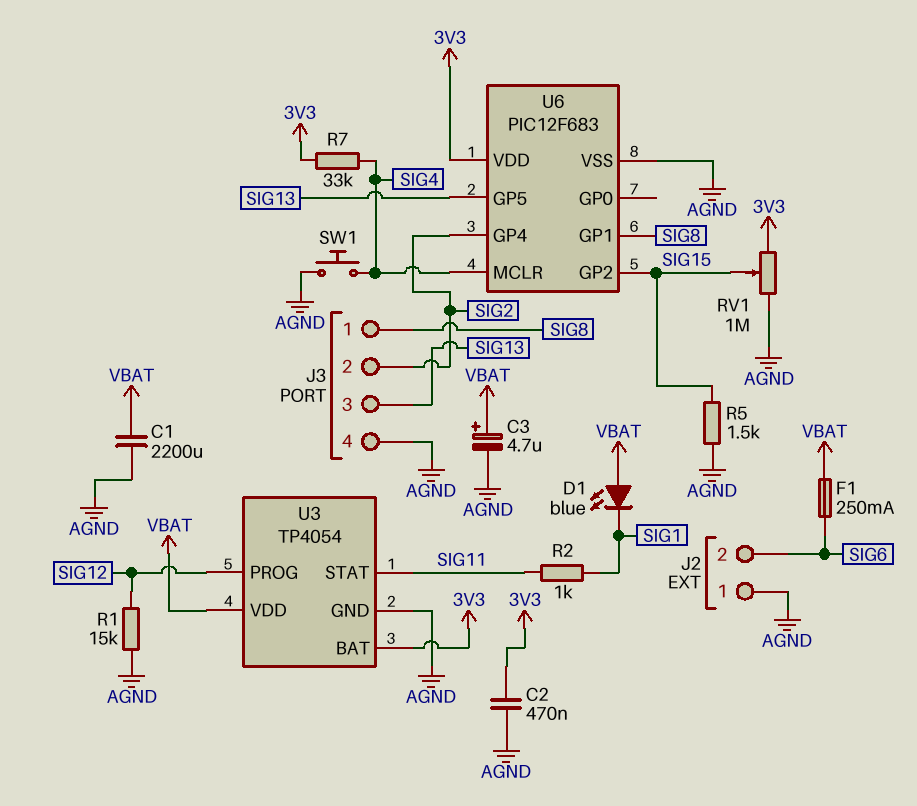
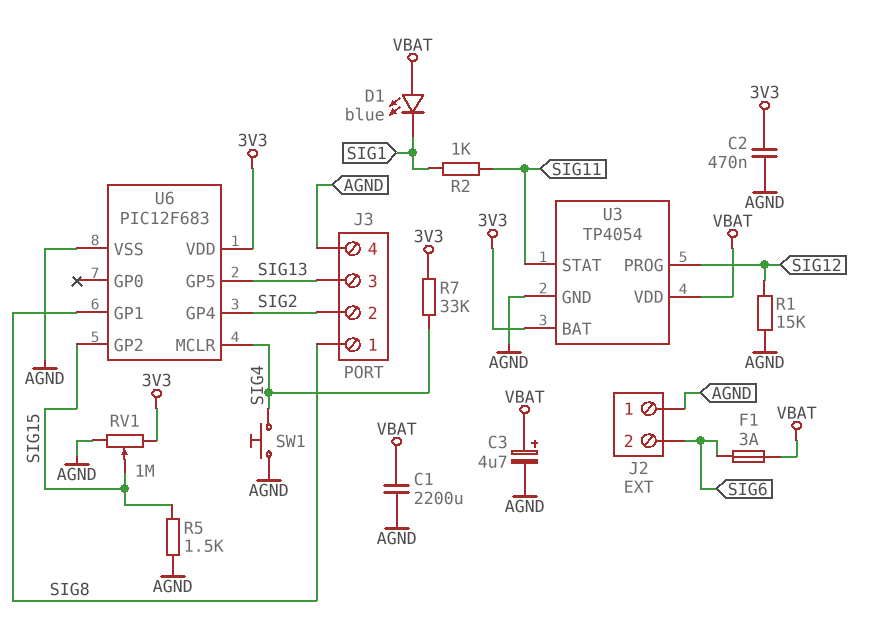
F1: 250mA (SIG6, VBAT) -> 3A (SIG6, VBAT)

